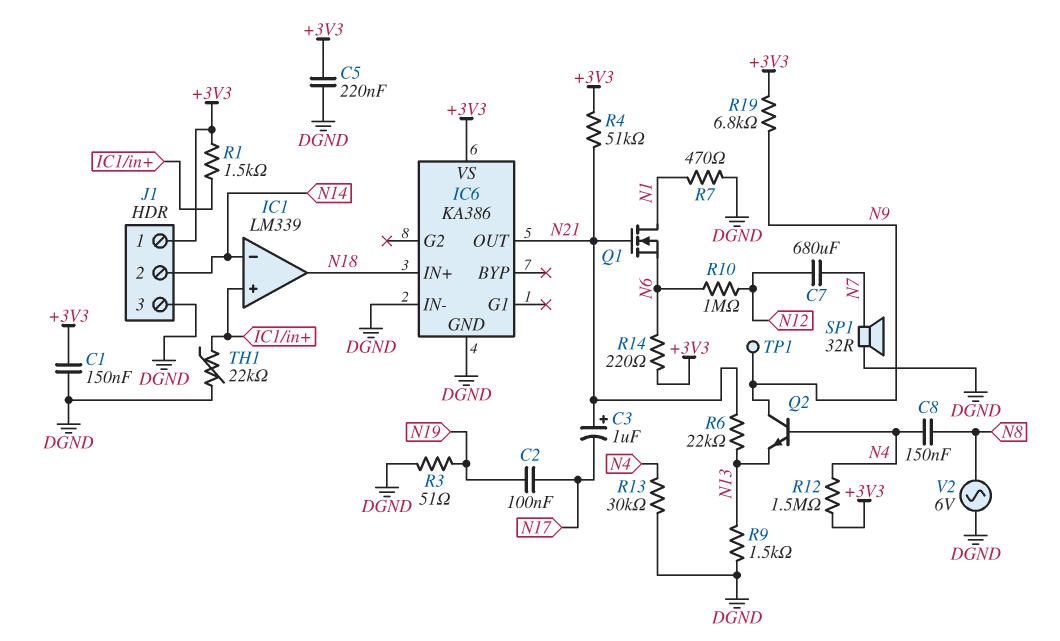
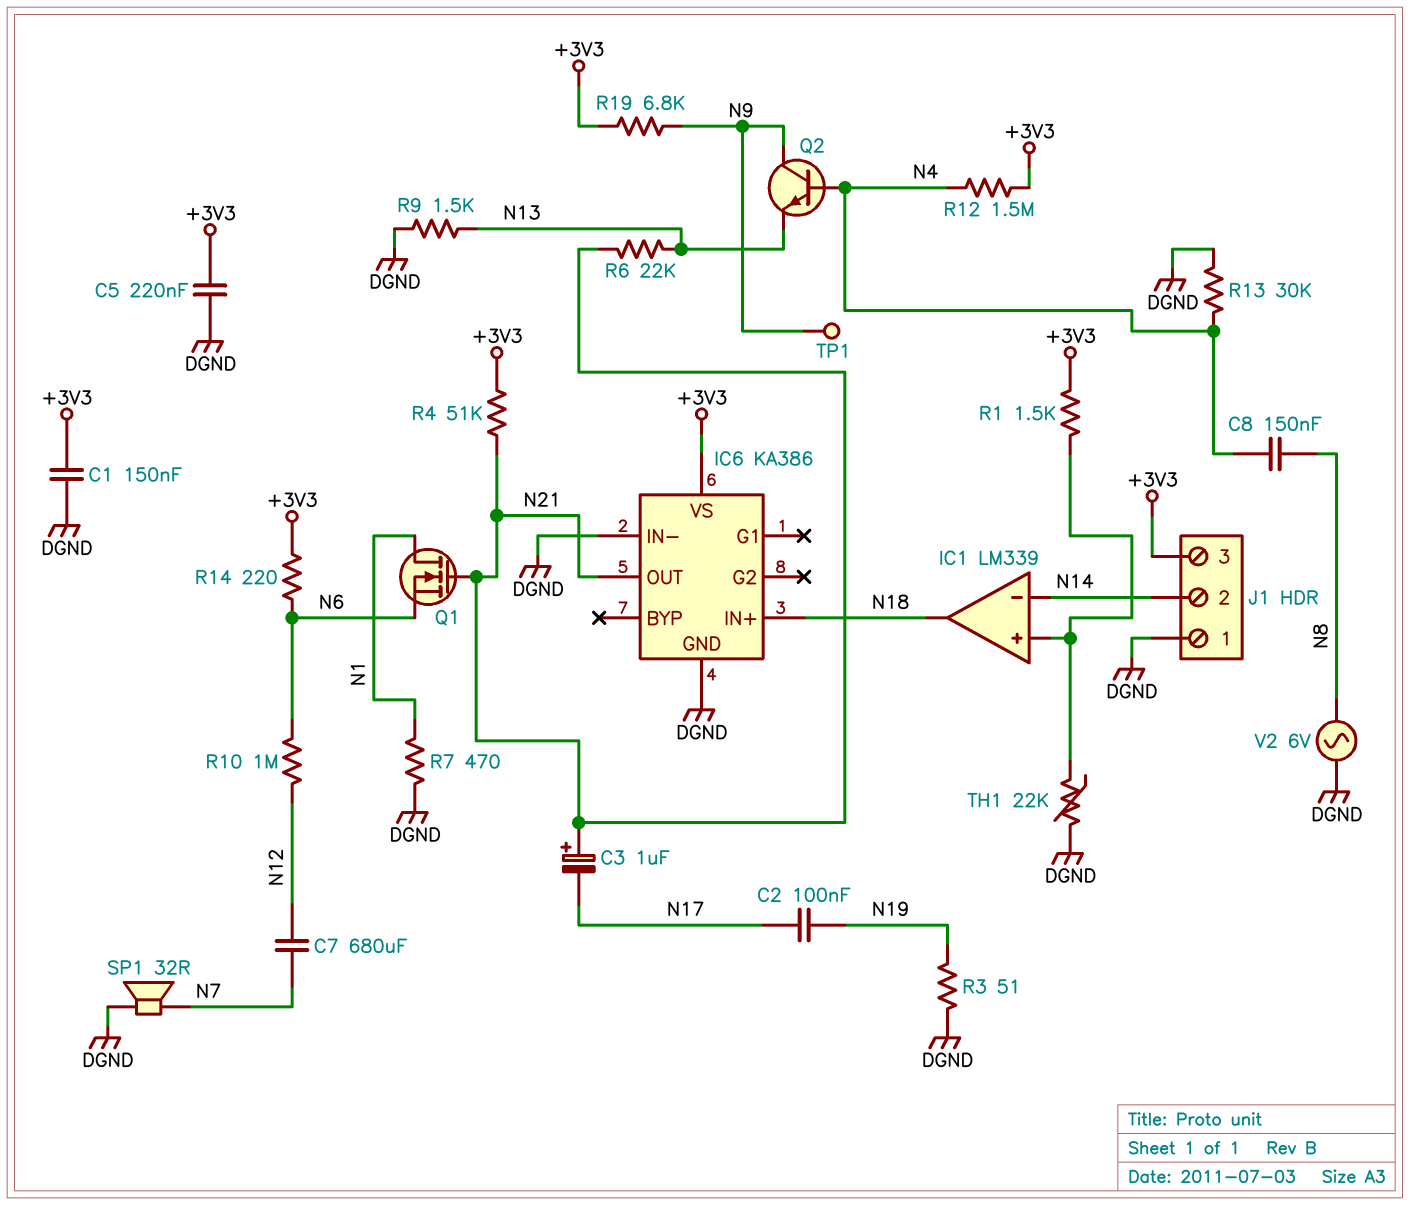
J1 pin 1: +3V3 -> DGND
J1 pin 3: DGND -> +3V3

